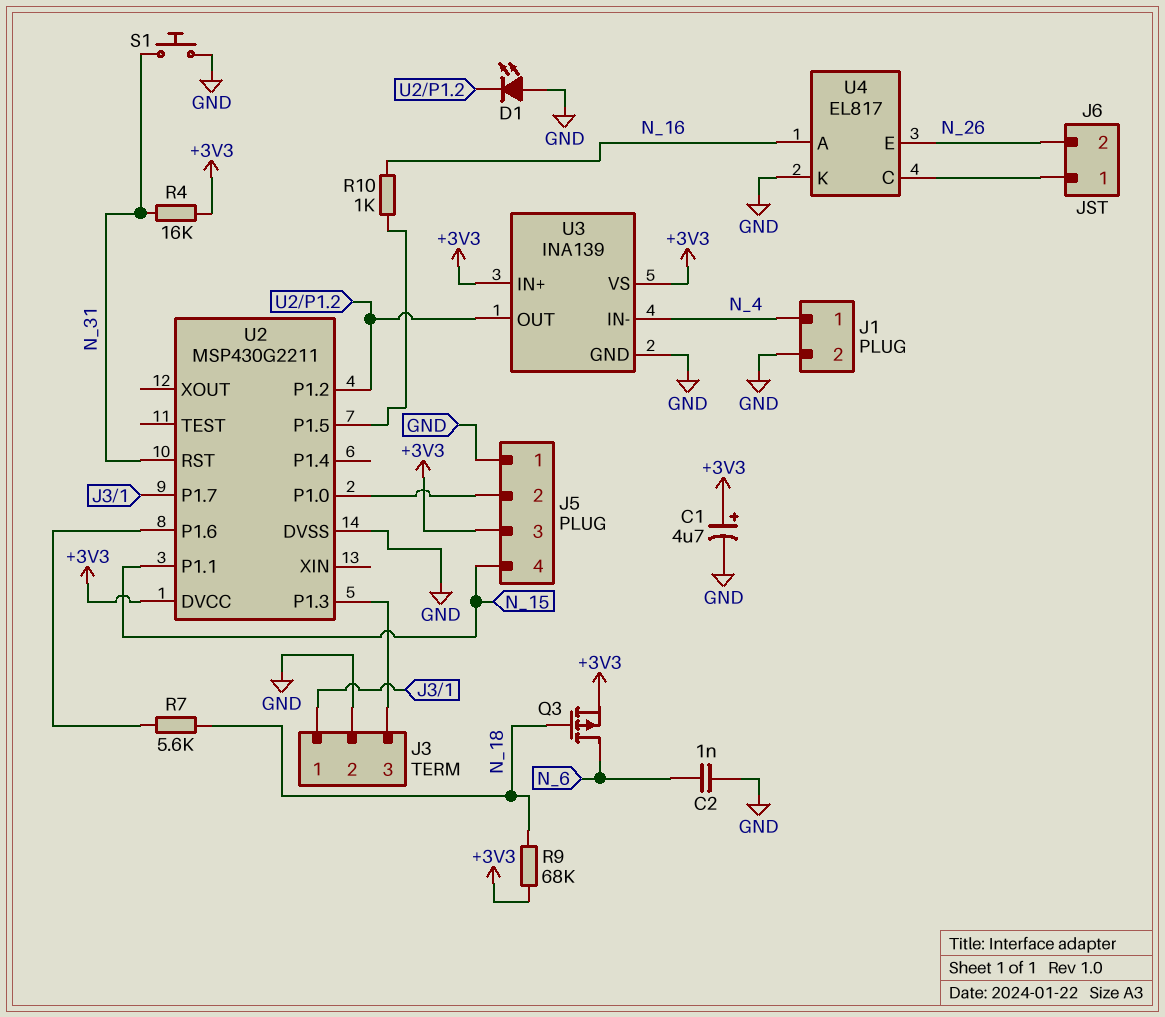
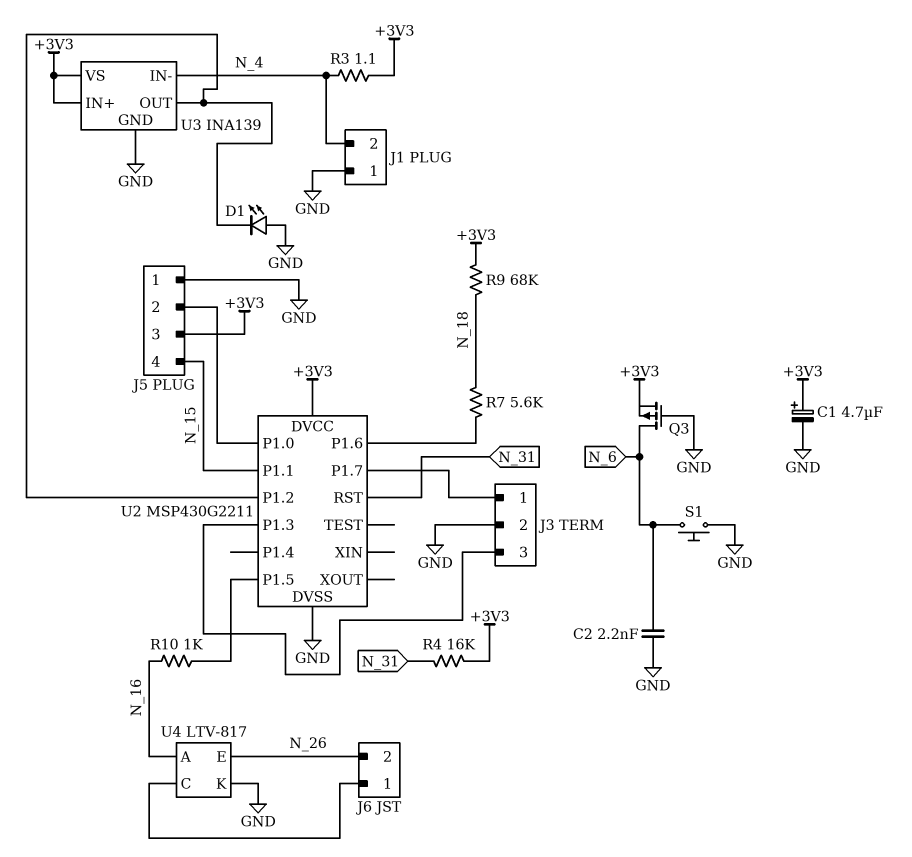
C2: 1nF (GND, N_6) -> 2.2nF (GND, N_6)
J1 pin 1: N_4 -> GND
J1 pin 2: GND -> N_4
Q3: PMOS (G N_18, D N_6, S +3V3) -> PMOS (G GND, D N_6, S +3V3)
R3: none -> 1.1 (+3V3, N_4)
S1: button (GND, N_31) -> button (GND, N_6)
U4: EL817 -> LTV-817

